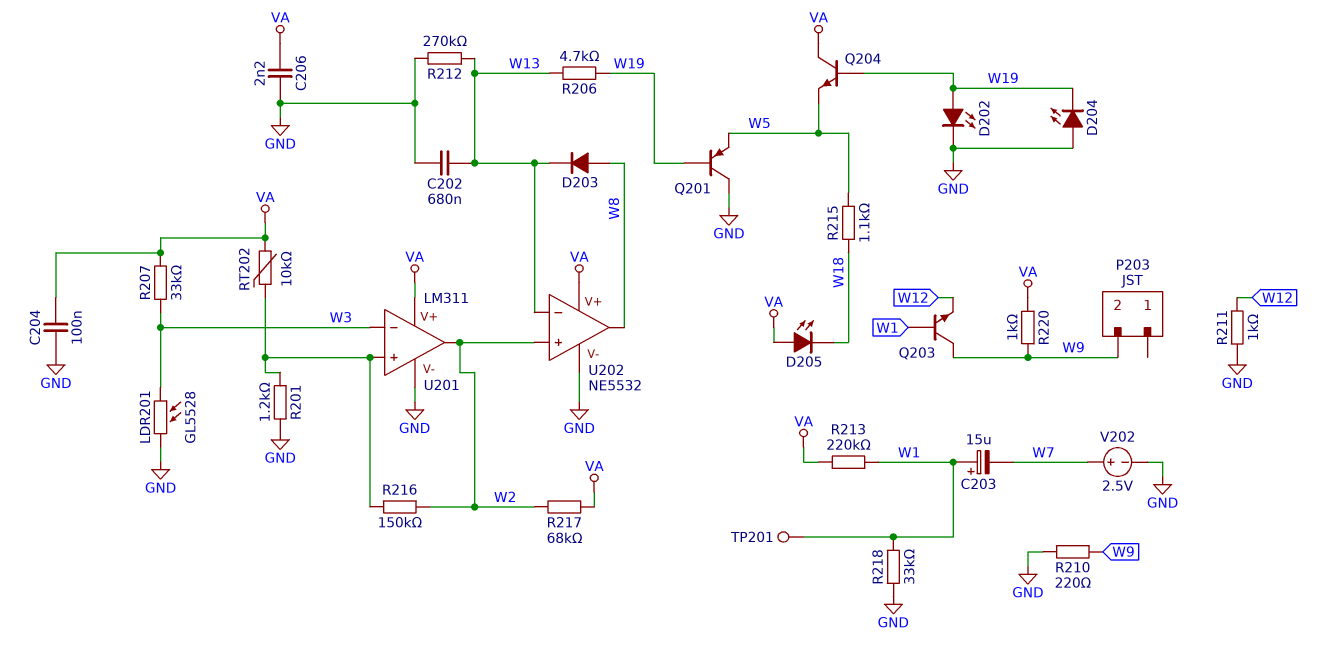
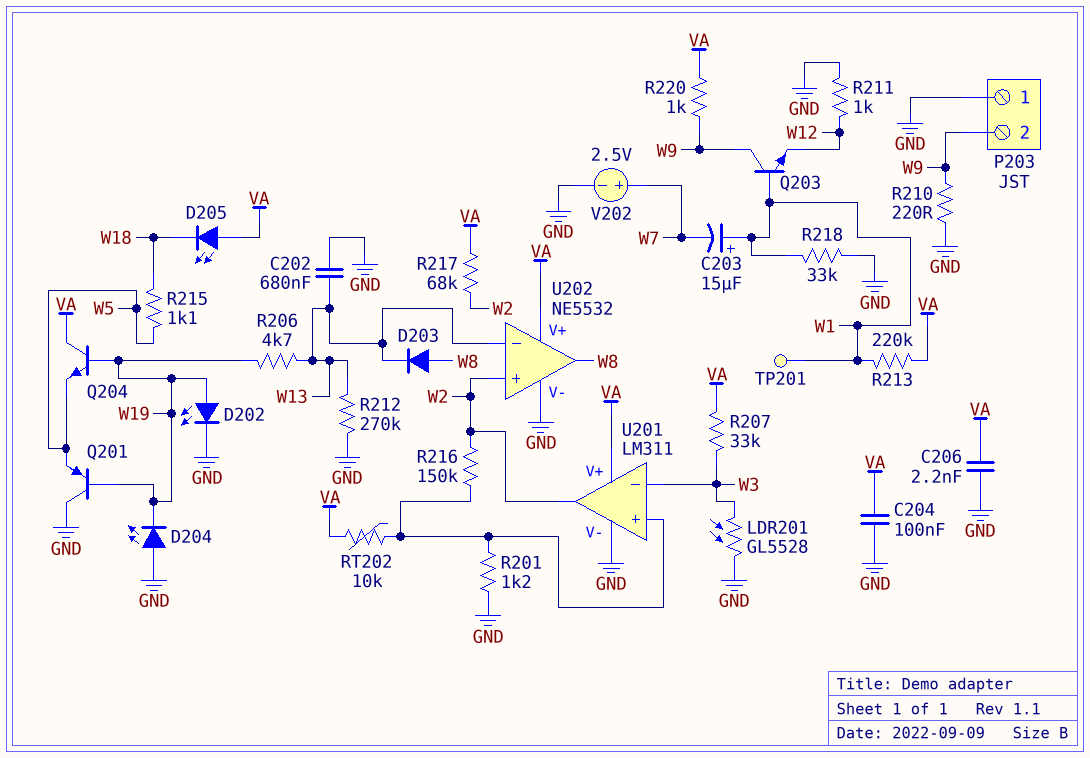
P203 pin 1: none -> GND

